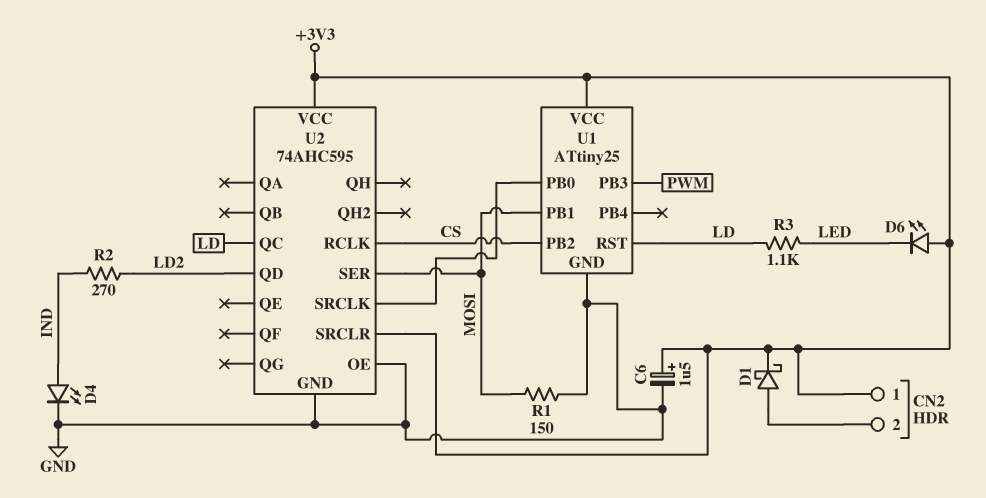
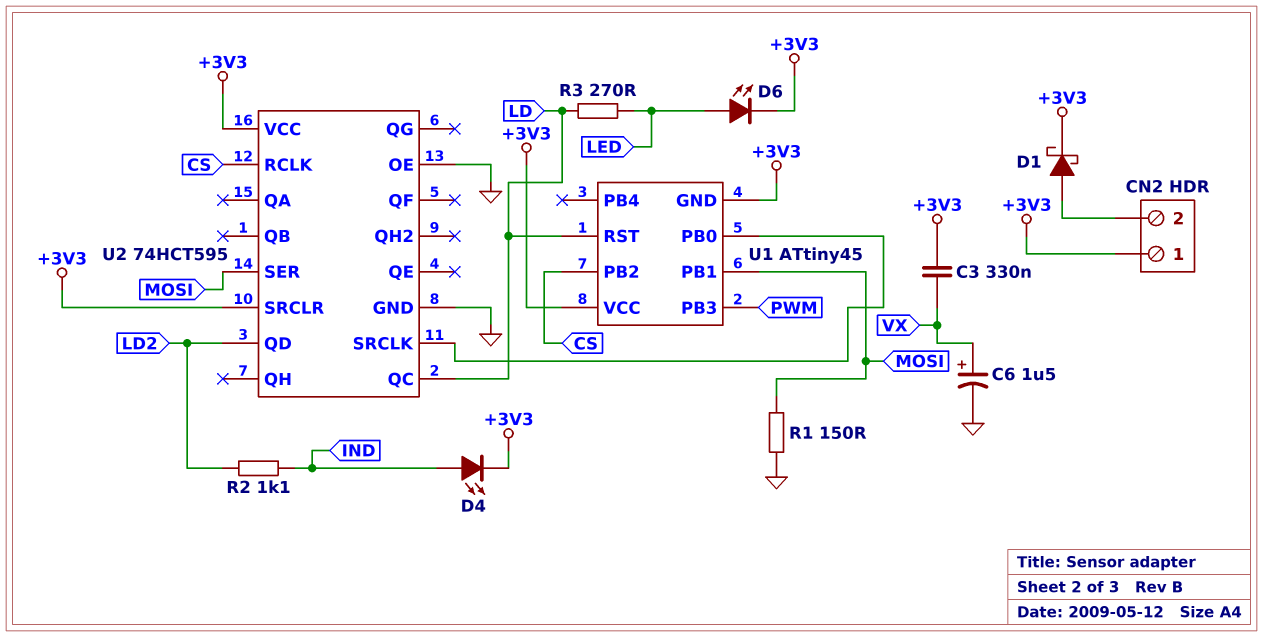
C3: none -> 330nF (+3V3, VX)
C6: 1.5uF (plus +3V3, minus GND) -> 1.5uF (plus VX, minus GND)
D4: LED (A IND, K GND) -> LED (A IND, K +3V3)
D6: LED (A +3V3, K LED) -> LED (A LED, K +3V3)
R2: 270 (IND, LD2) -> 1.1k (IND, LD2)
R3: 1.1k (LD, LED) -> 270 (LD, LED)
U1: ATtiny25 -> ATtiny45
U1 pin GND: GND -> +3V3
U2: 74AHC595 -> 74HCT595

